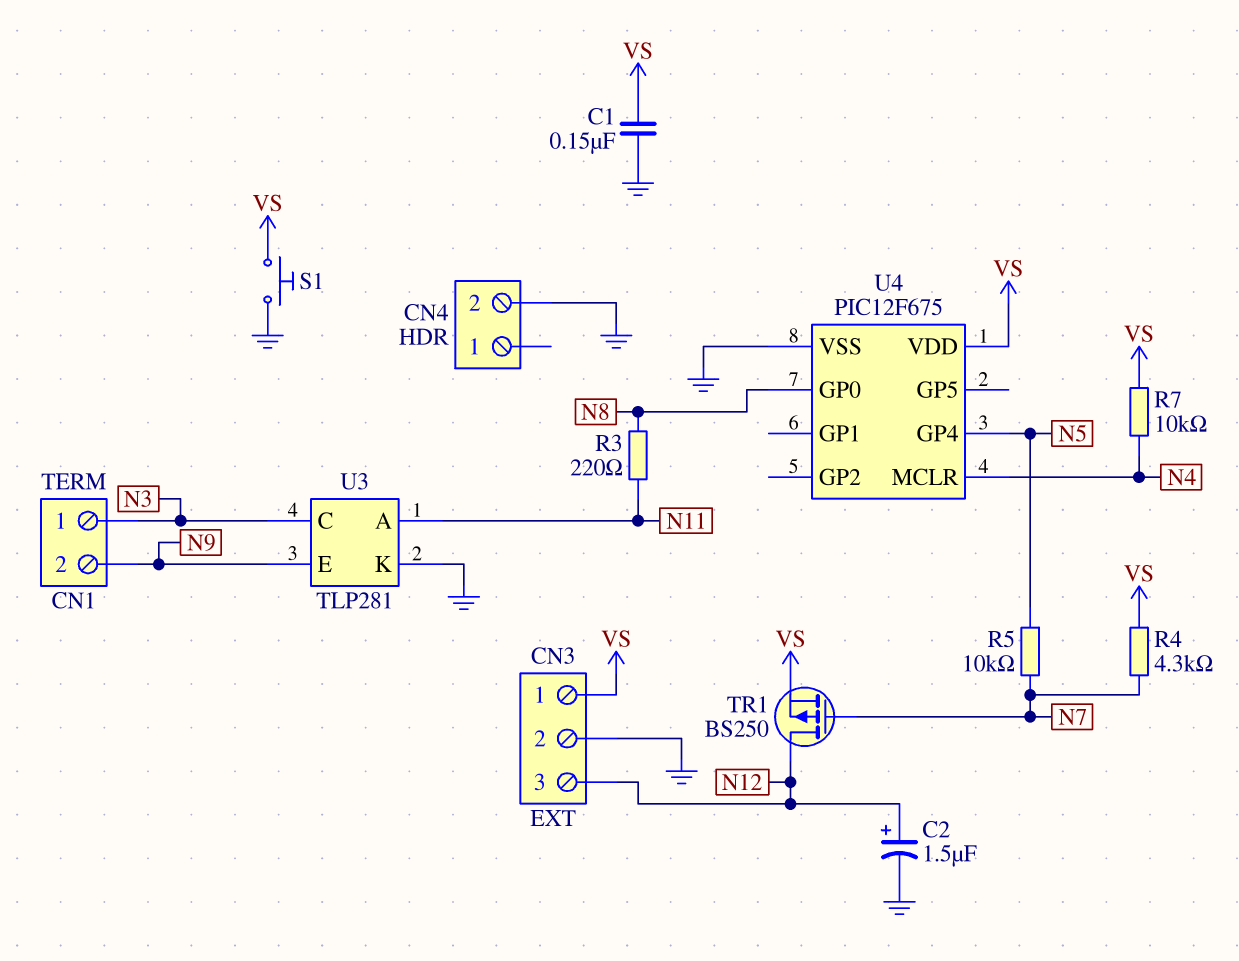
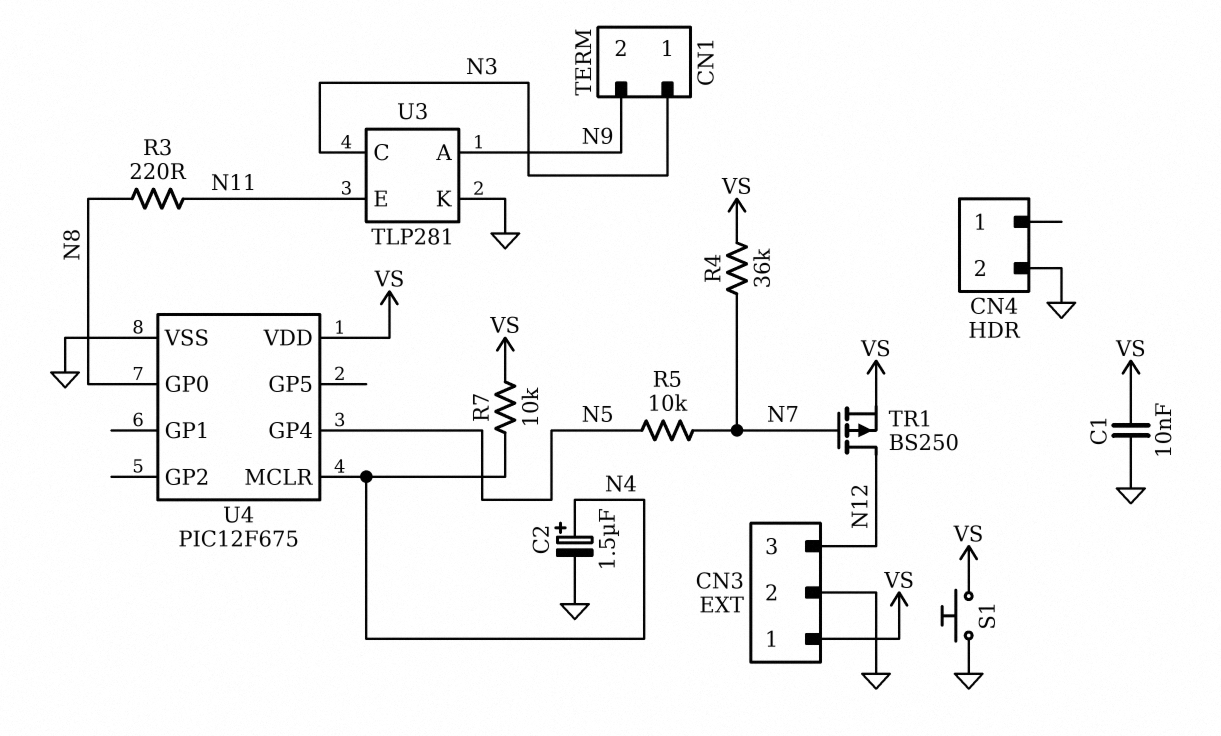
C1: 150nF (GND, VS) -> 10nF (GND, VS)
C2: 1.5uF (plus N12, minus GND) -> 1.5uF (plus N4, minus GND)
R4: 4.3k (N7, VS) -> 36k (N7, VS)
U3 pin A: N11 -> N9
U3 pin E: N9 -> N11

